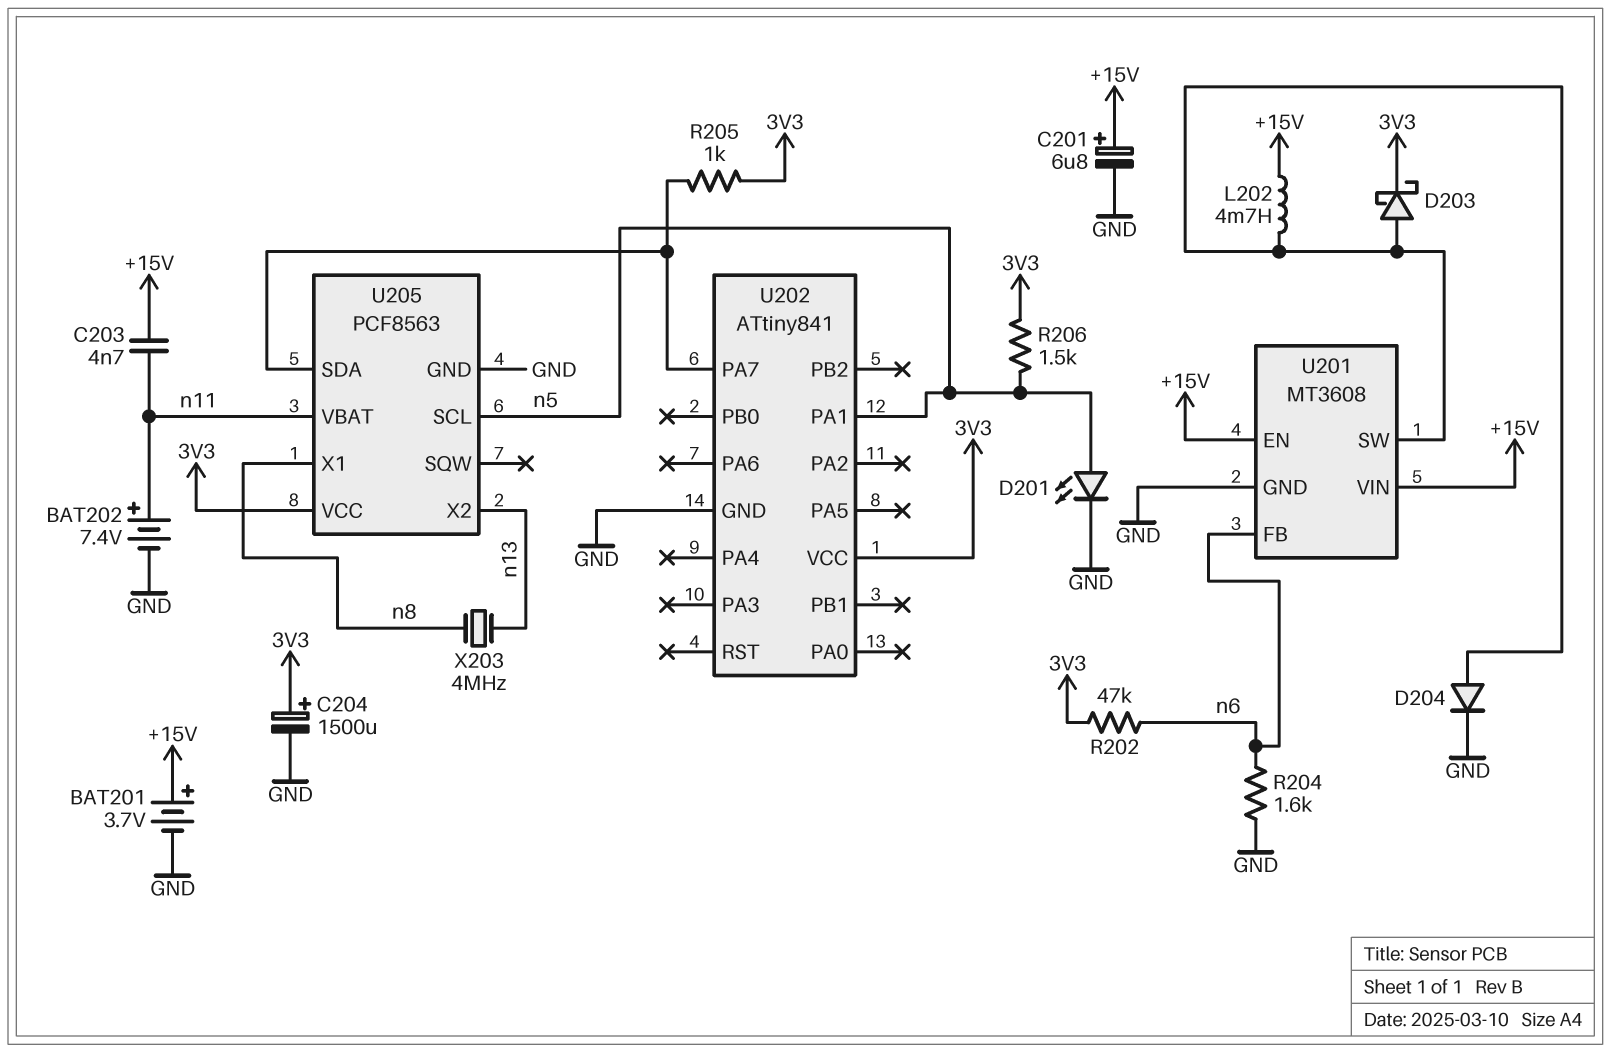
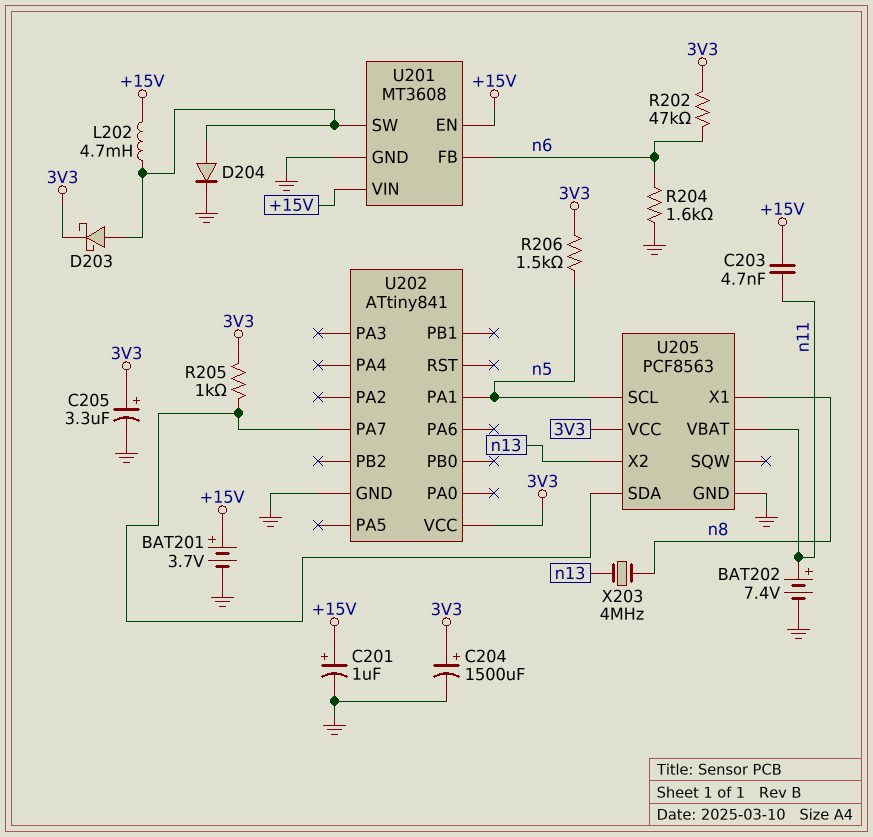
C201: 6.8uF (plus +15V, minus GND) -> 1uF (plus +15V, minus GND)
C205: none -> 3.3uF (plus 3V3, minus GND)
D201: LED (A n5, K GND) -> none

